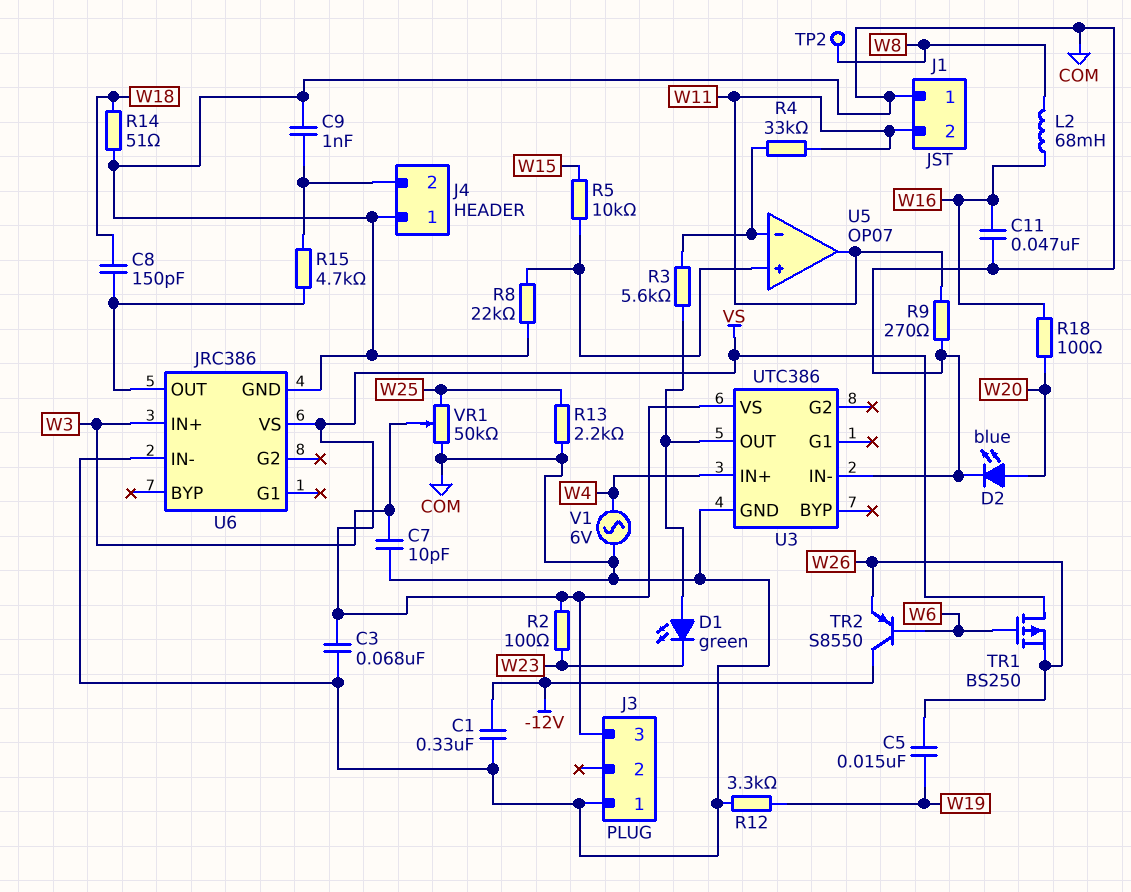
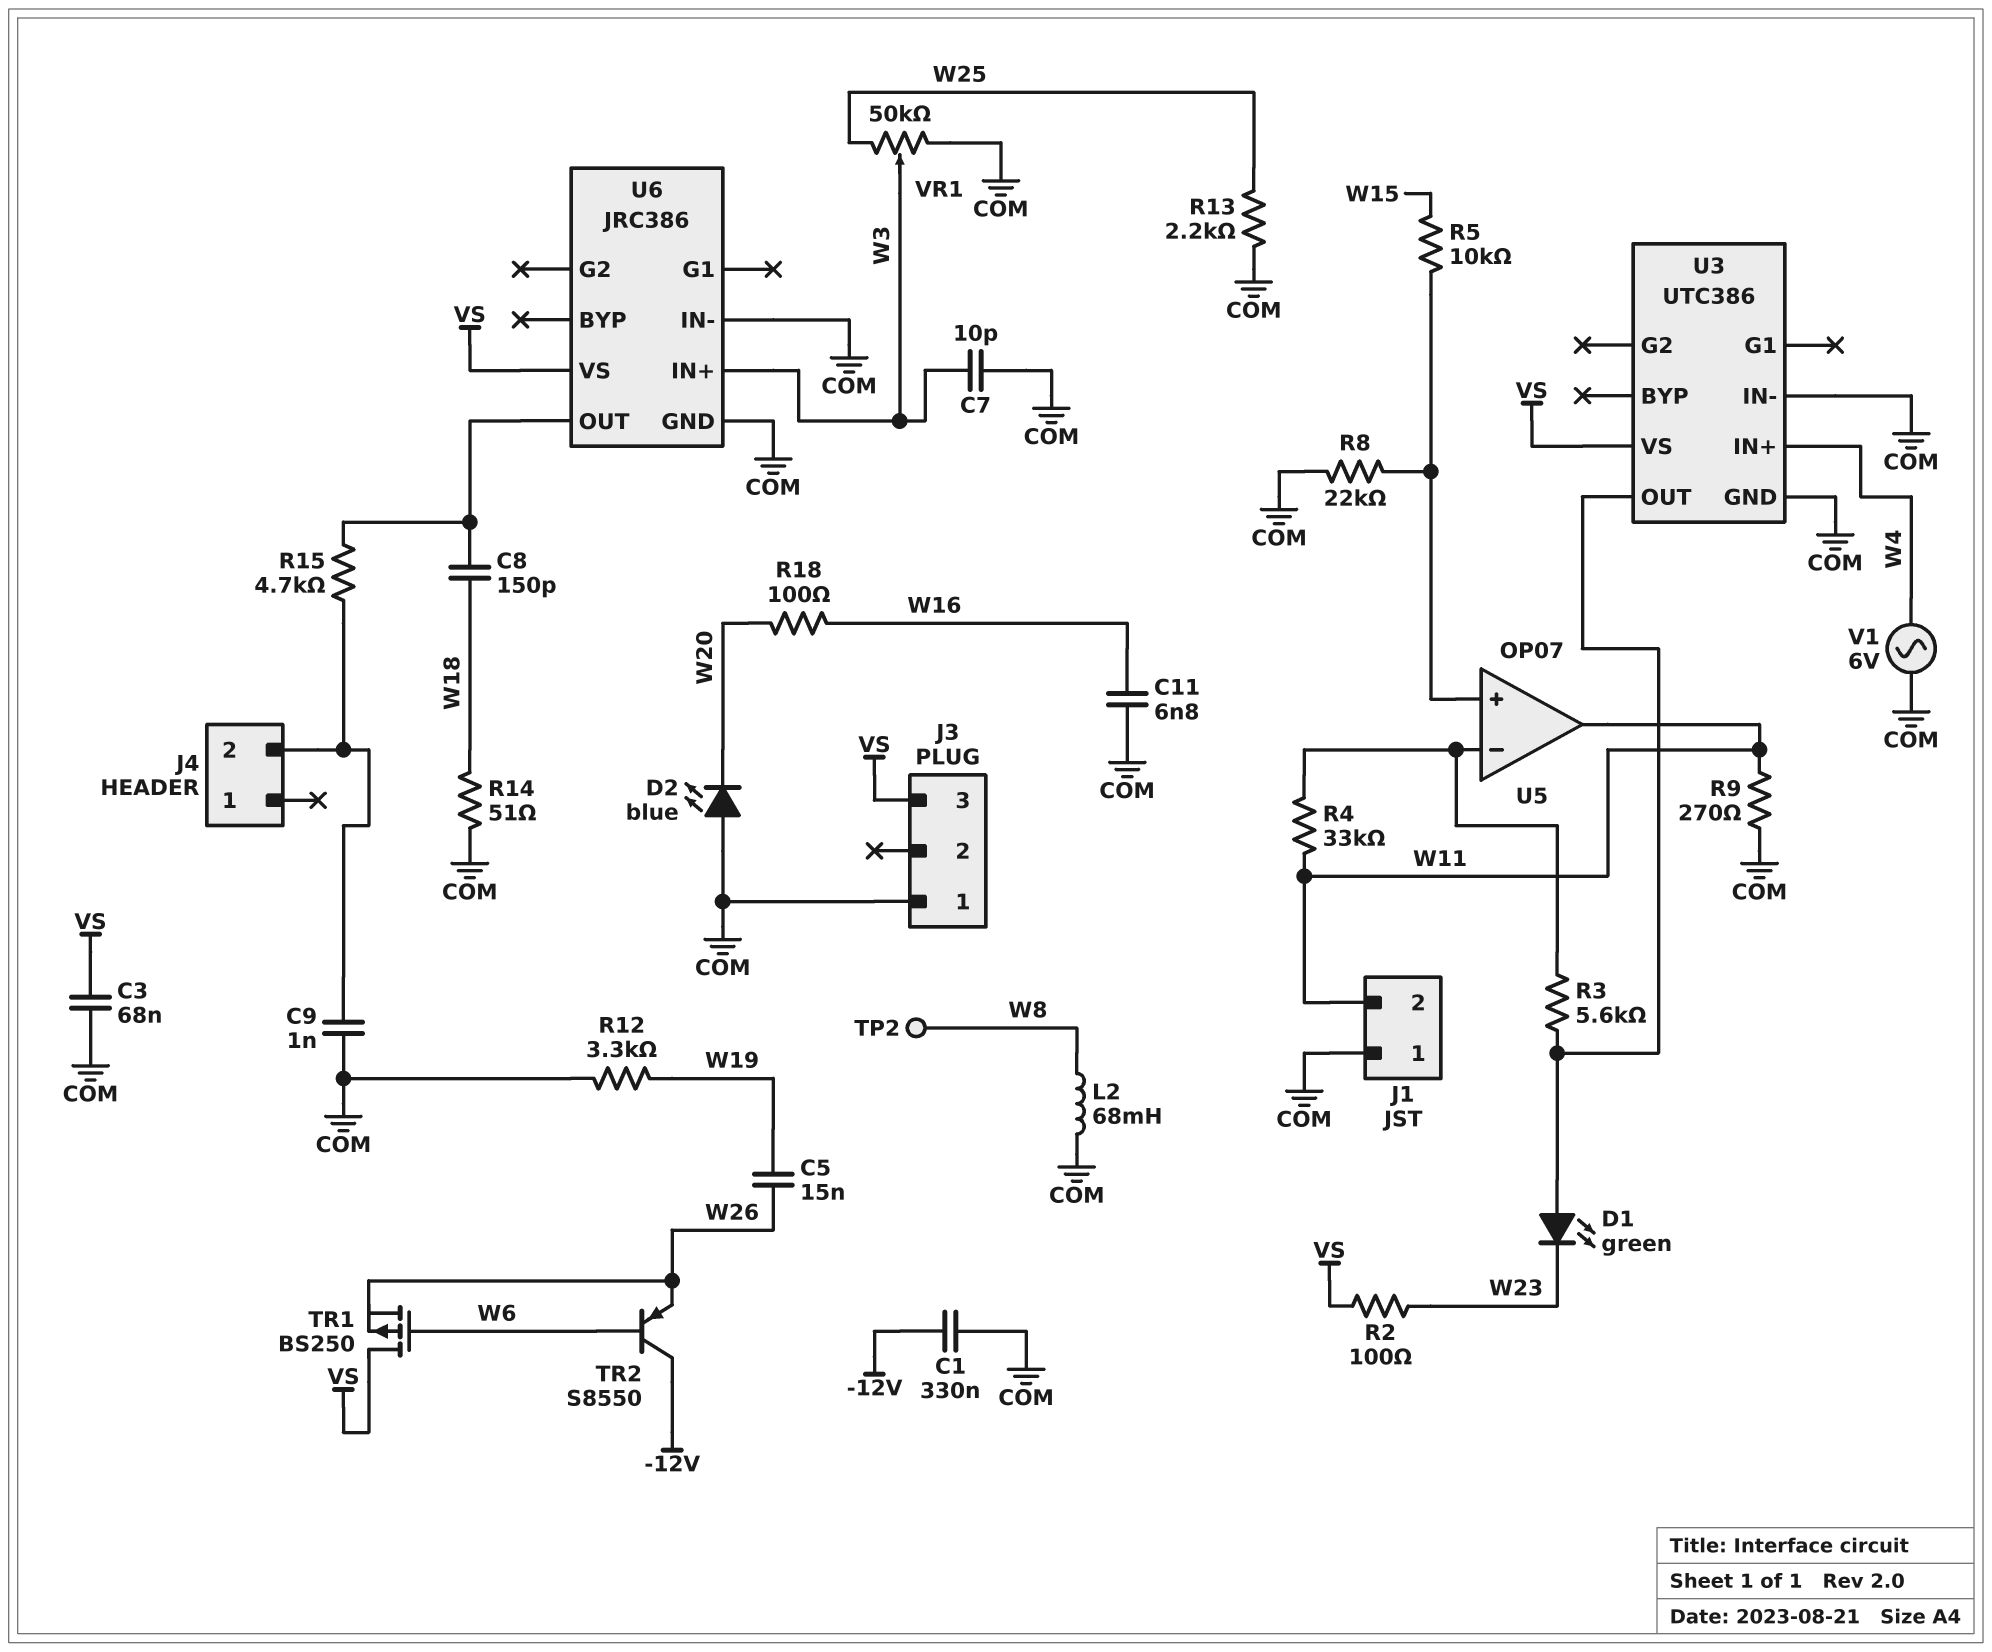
C11: 47nF (COM, W16) -> 6.8nF (COM, W16)
D2: LED blue (A W20, K COM) -> LED blue (A COM, K W20)
J4 pin 1: COM -> none
L2: 68mH (W8, W16) -> 68mH (COM, W8)

